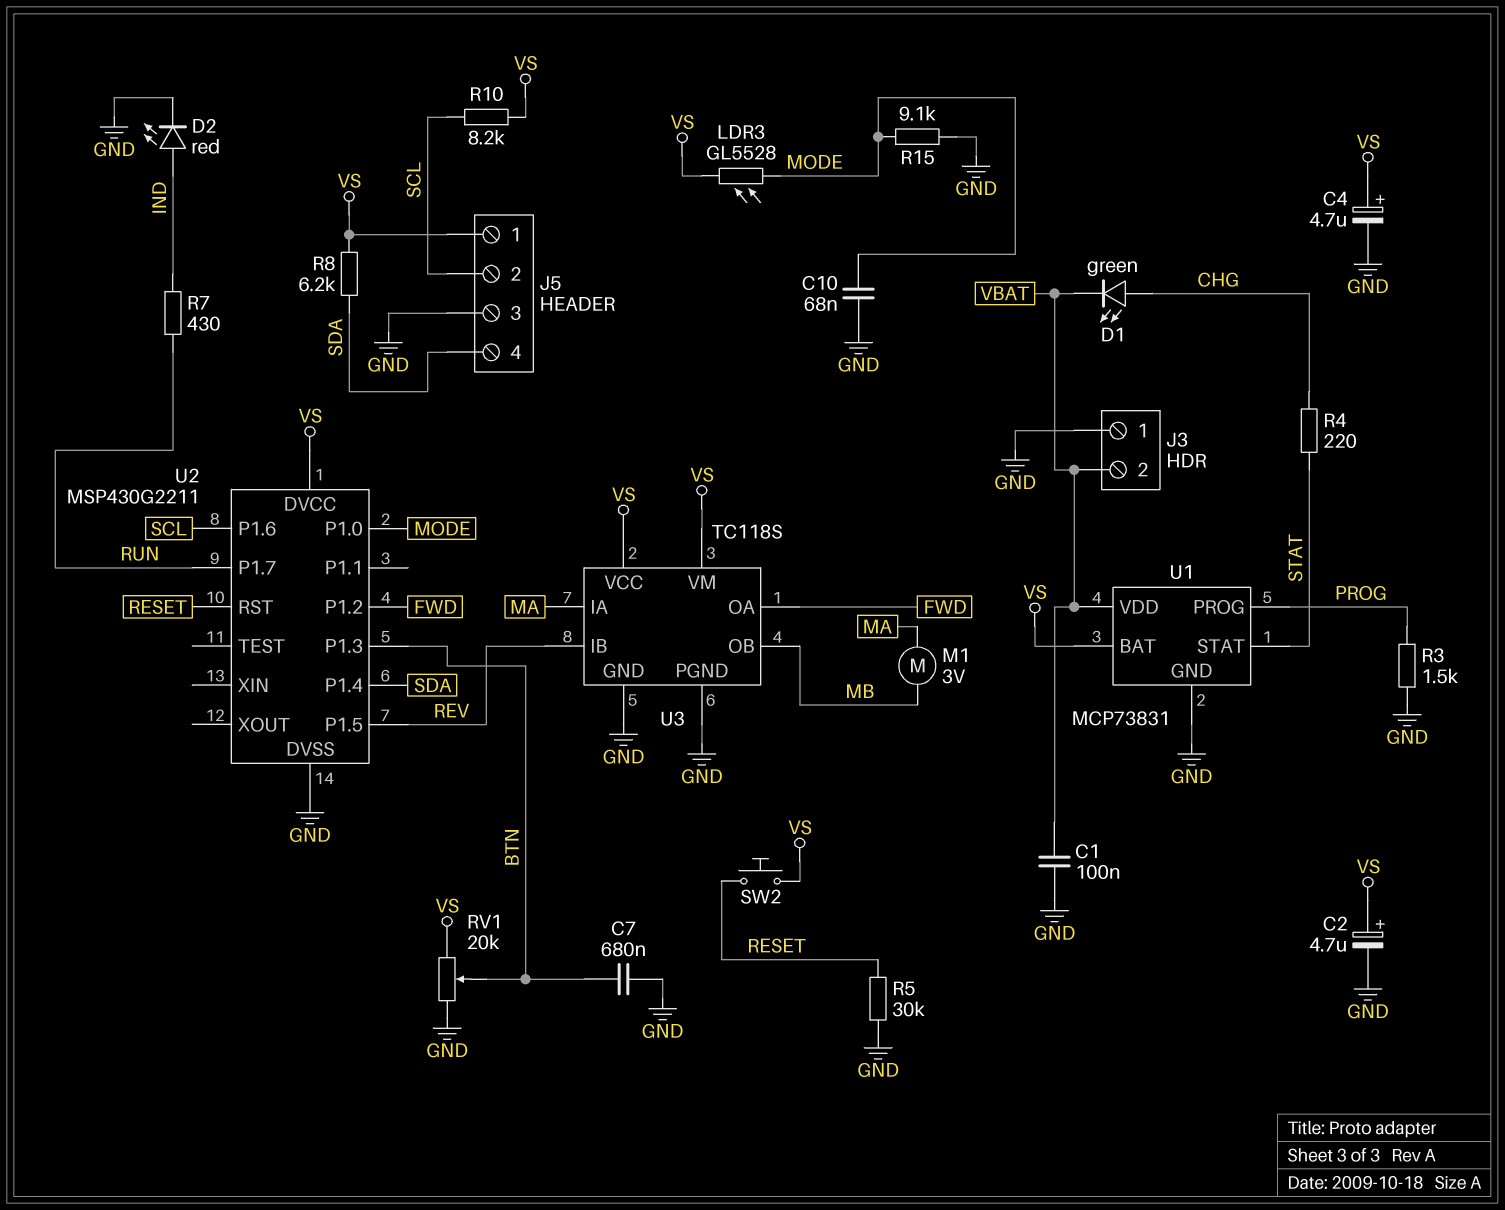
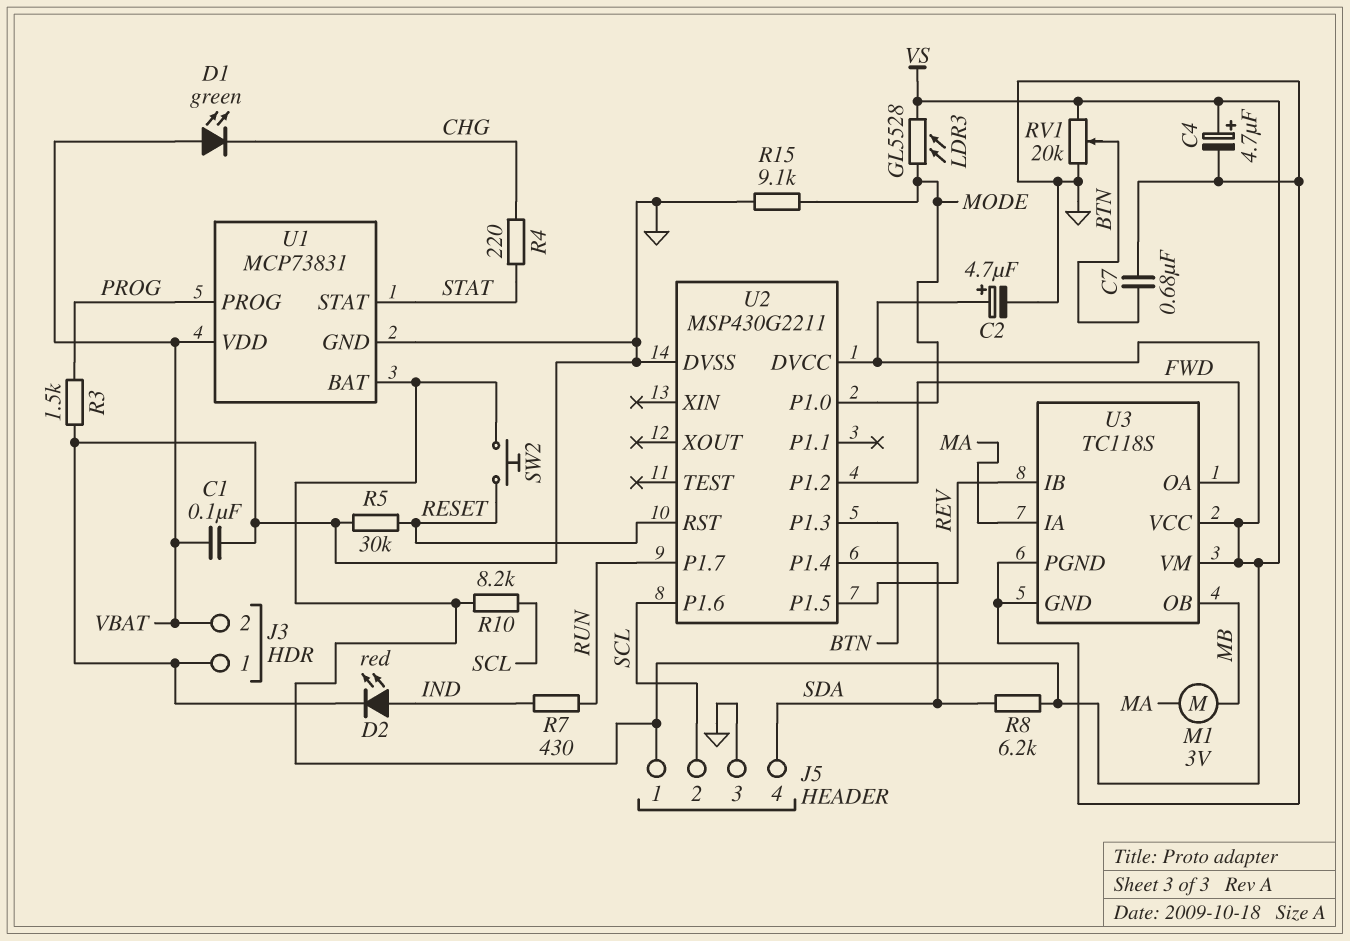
C10: 68nF (GND, MODE) -> none
D1: LED green (A CHG, K VBAT) -> LED green (A VBAT, K CHG)

